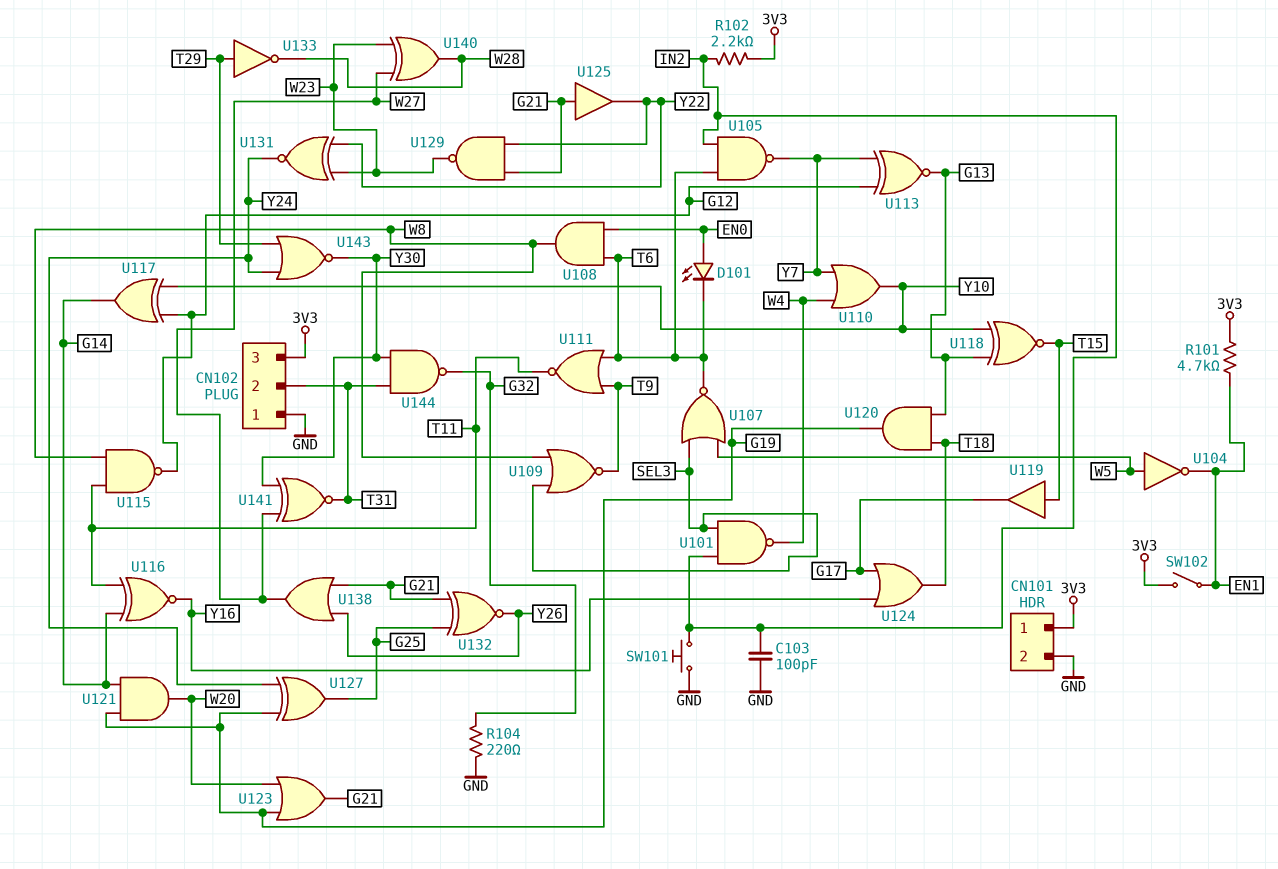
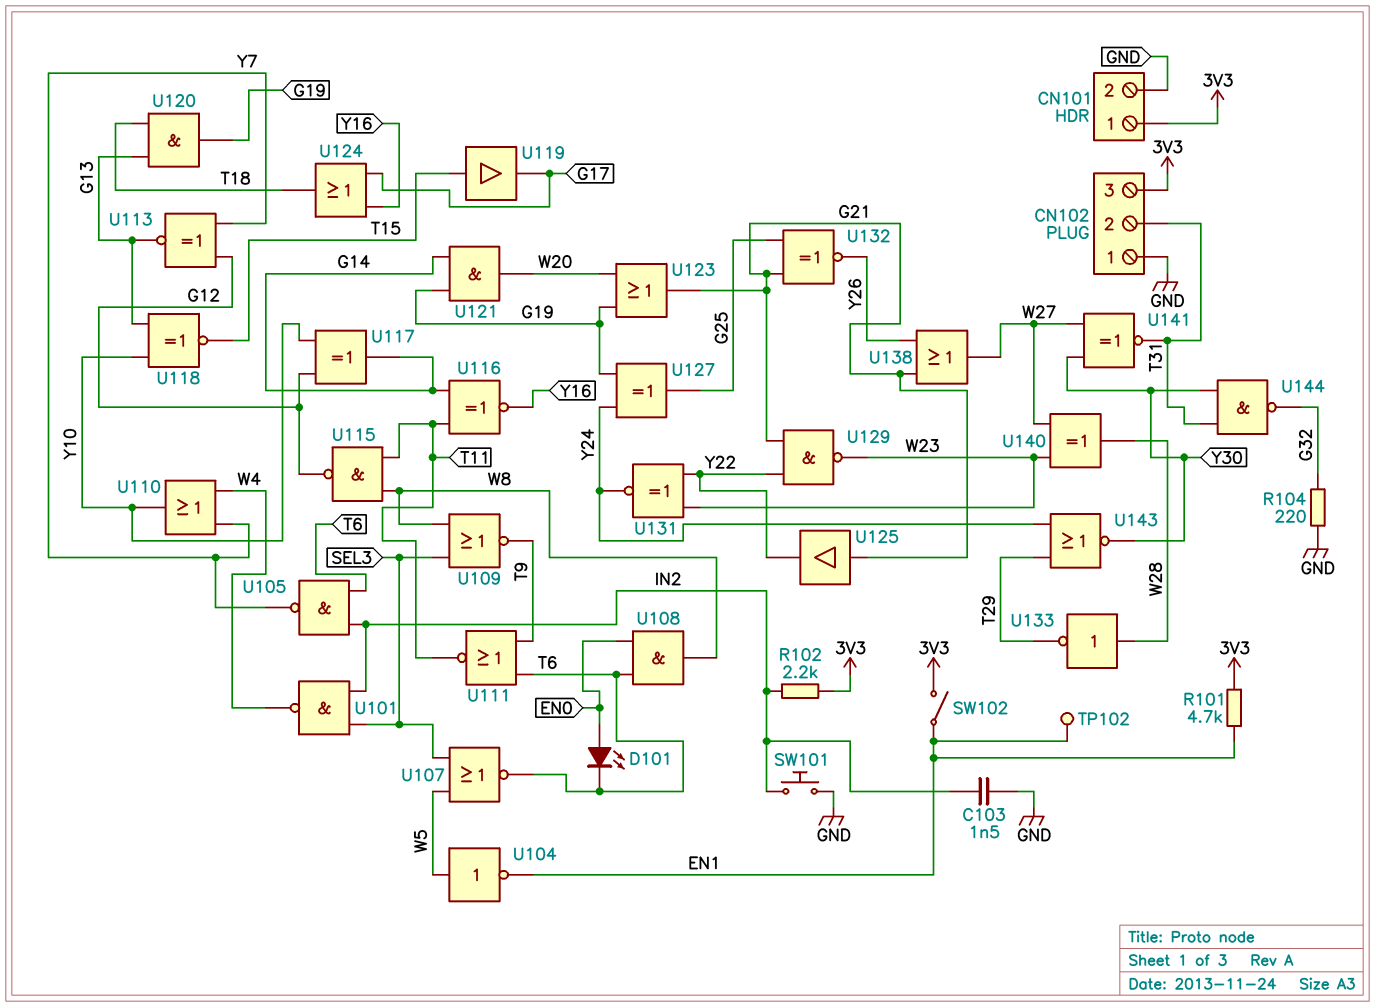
C103: 100pF (GND, IN2) -> 1.5nF (GND, IN2)
TP102: none -> test point (EN1)
U133: NOT (in T29, out W28) -> NOT (in W28, out T29)

